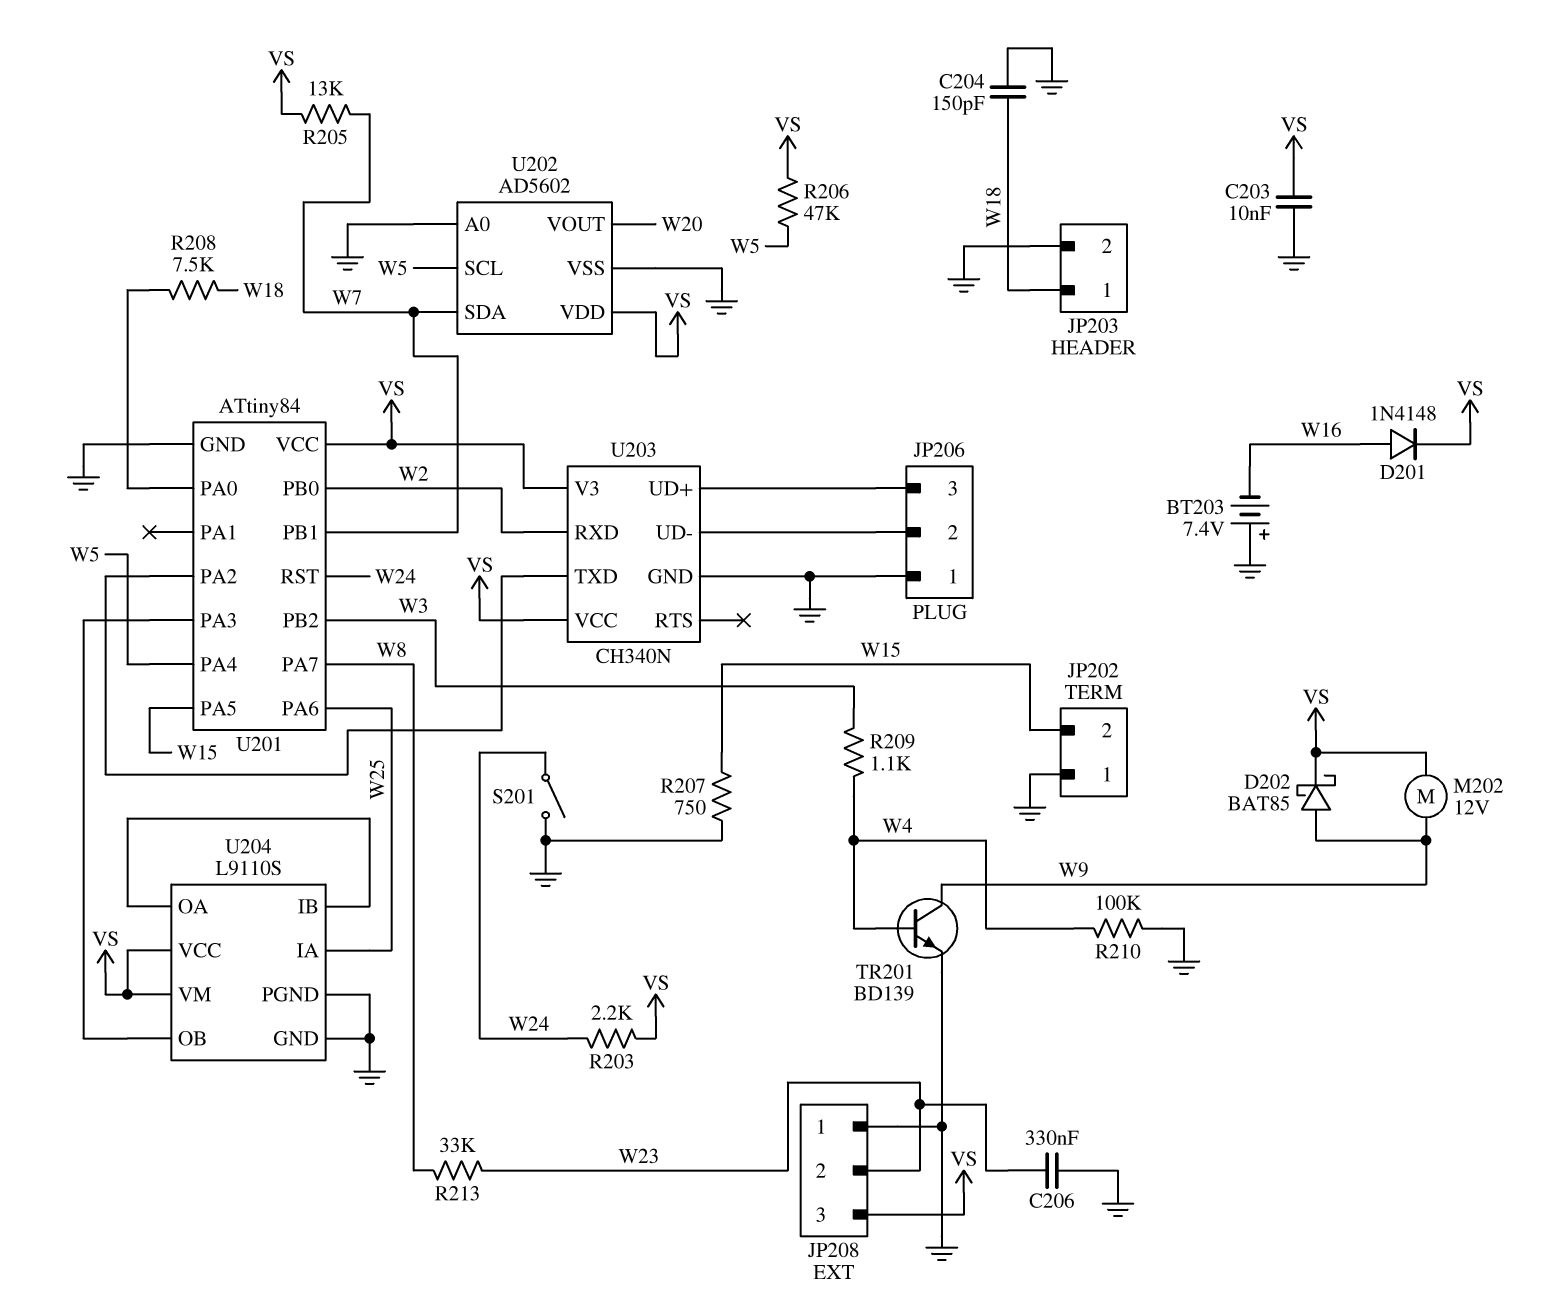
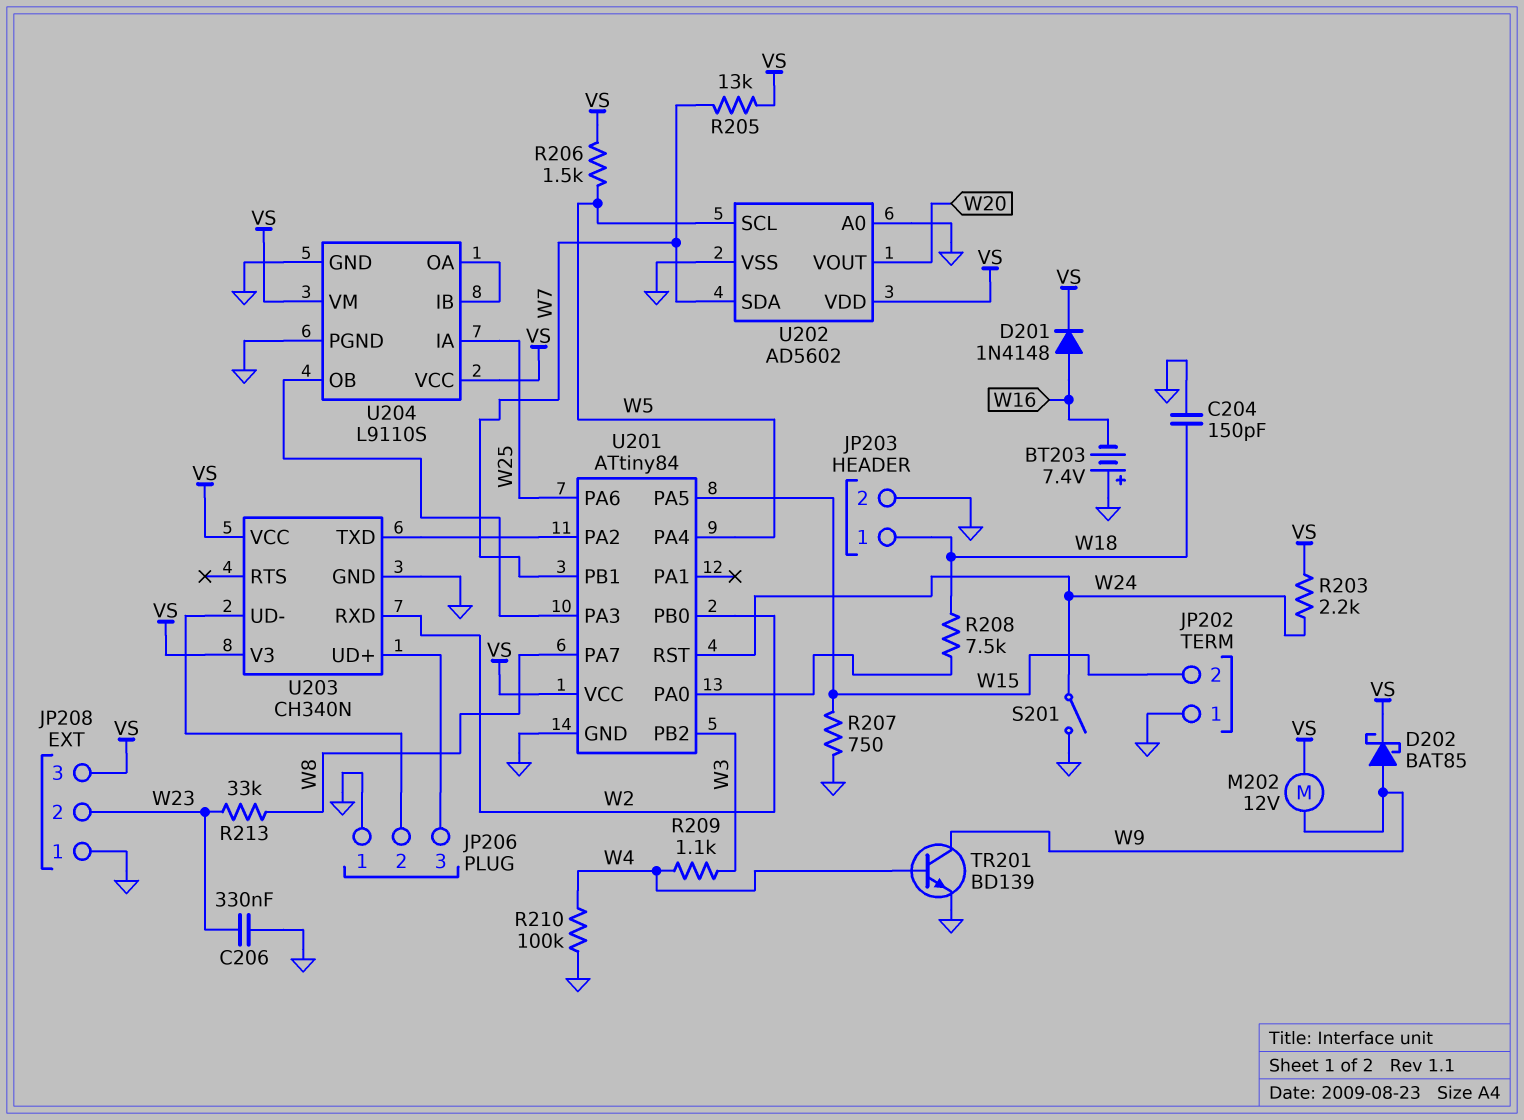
C203: 10nF (GND, VS) -> none
R206: 47k (VS, W5) -> 1.5k (VS, W5)

